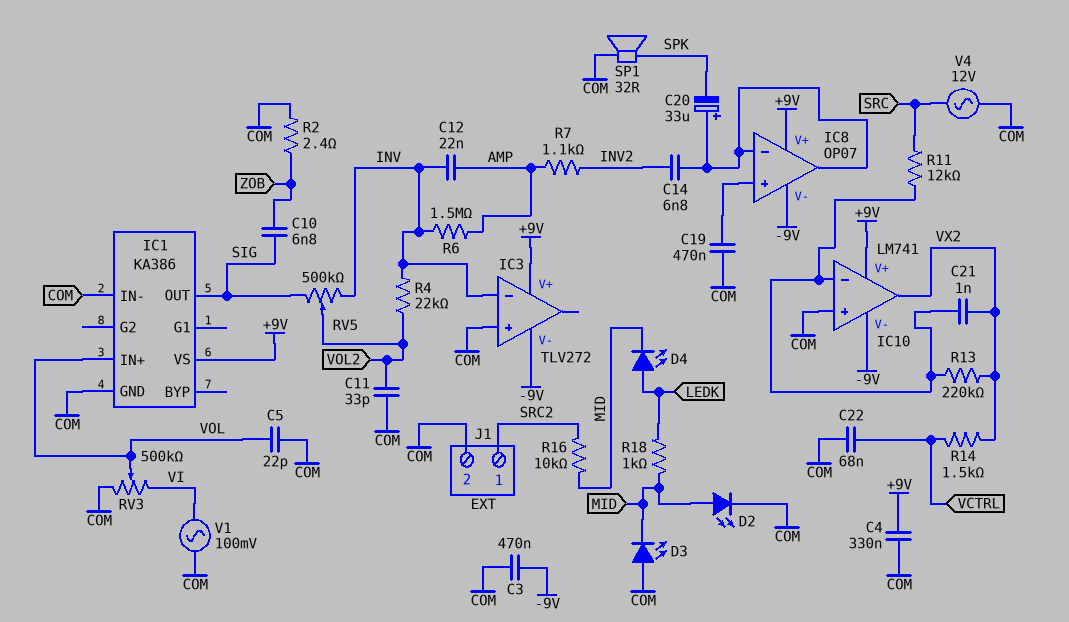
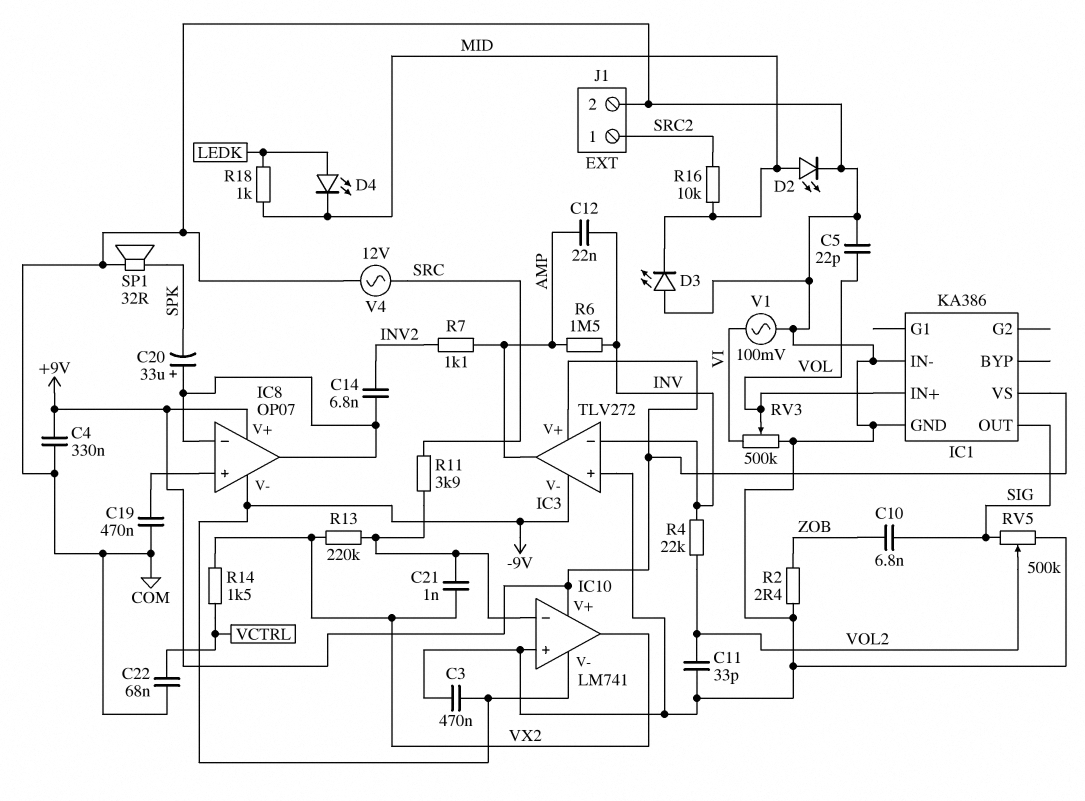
IC3 pin out: none -> AMP
R11: 12k (IC10/in-, SRC) -> 3.9k (IC10/in-, SRC)
RV5: 500k (INV, SIG, wiper VOL2) -> 500k (COM, SIG, wiper VOL2)

